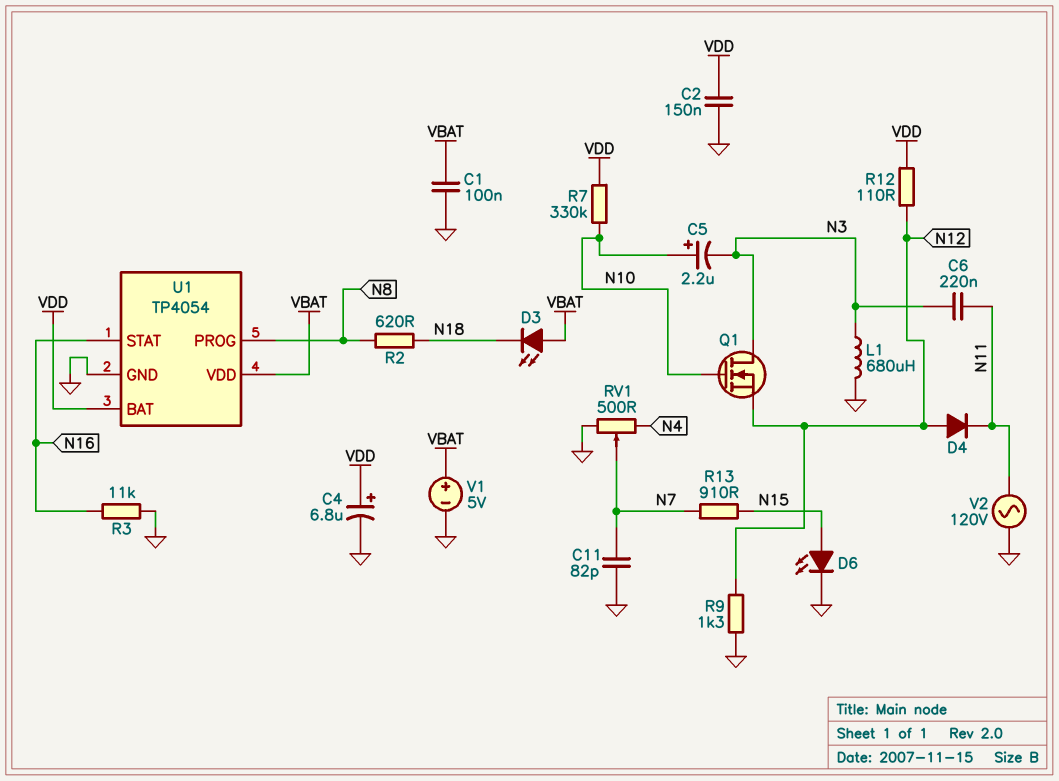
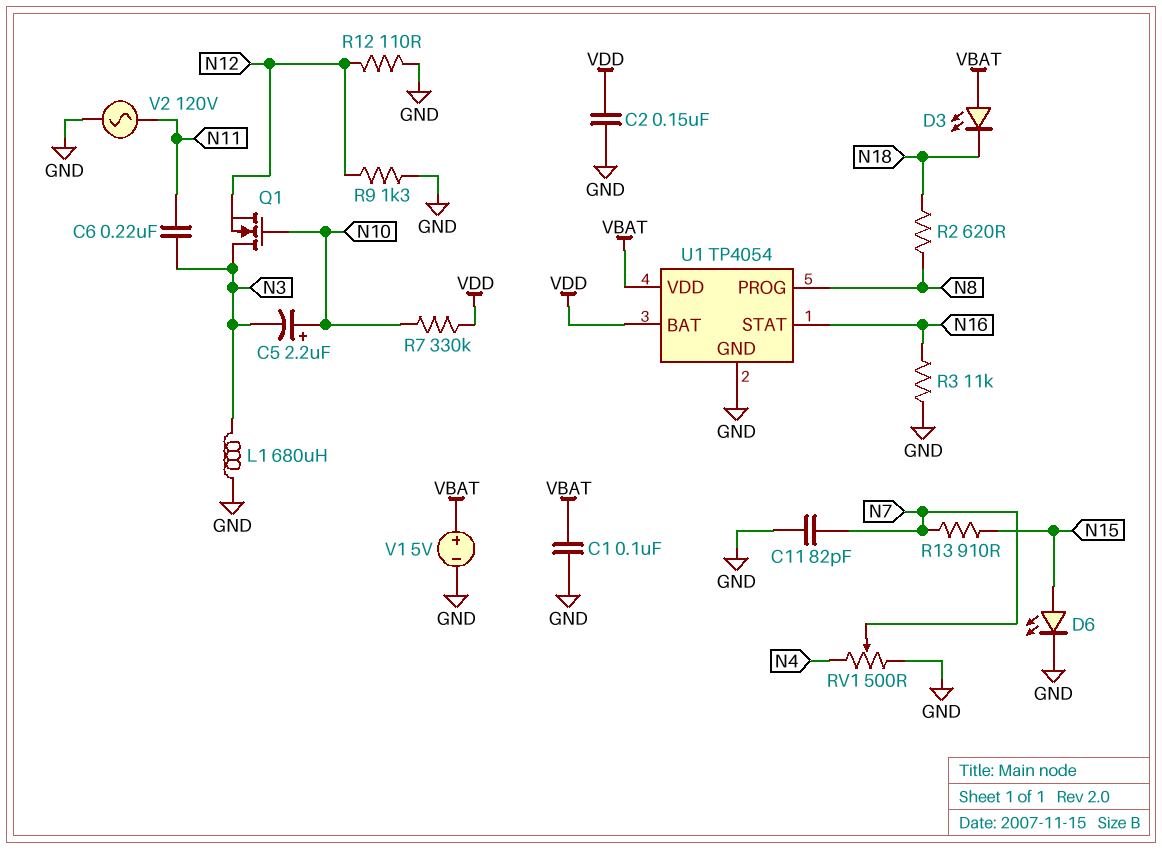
C4: 6.8uF (plus VDD, minus GND) -> none
D4: diode (A N12, K N11) -> none
R12: 110 (N12, VDD) -> 110 (GND, N12)

